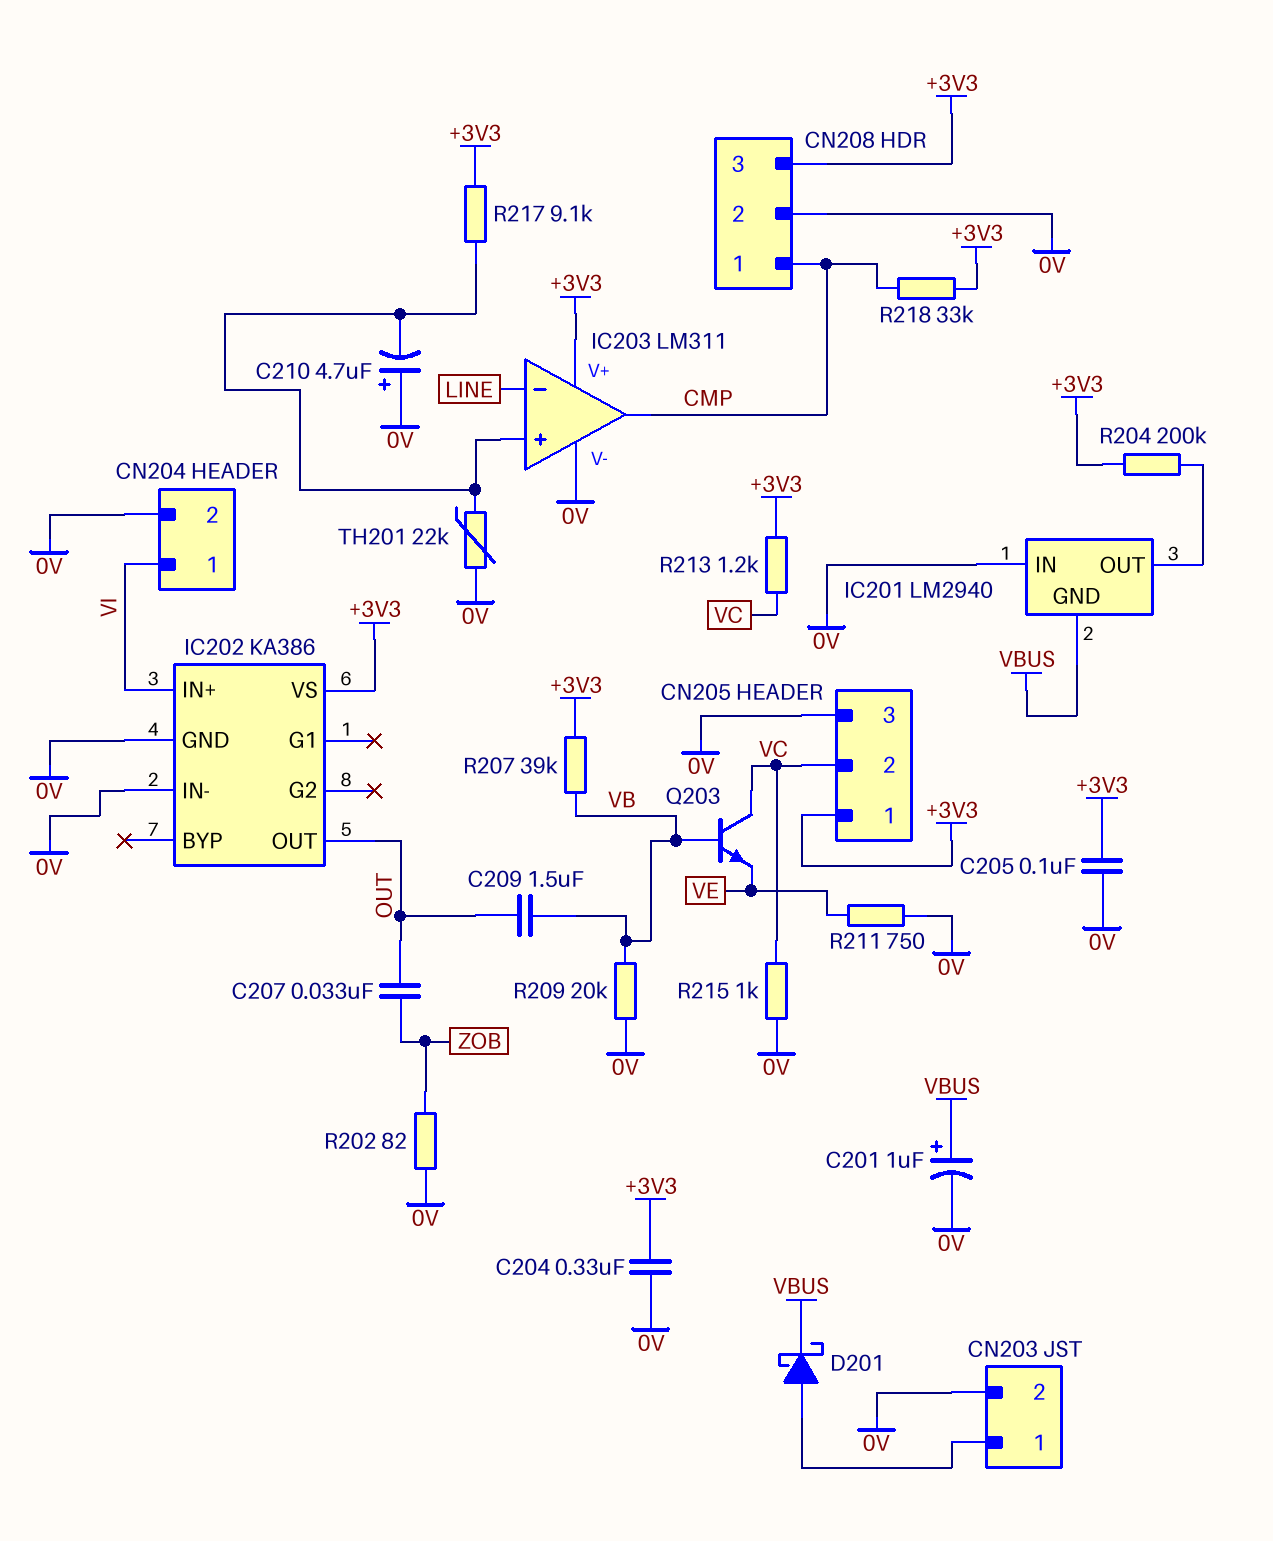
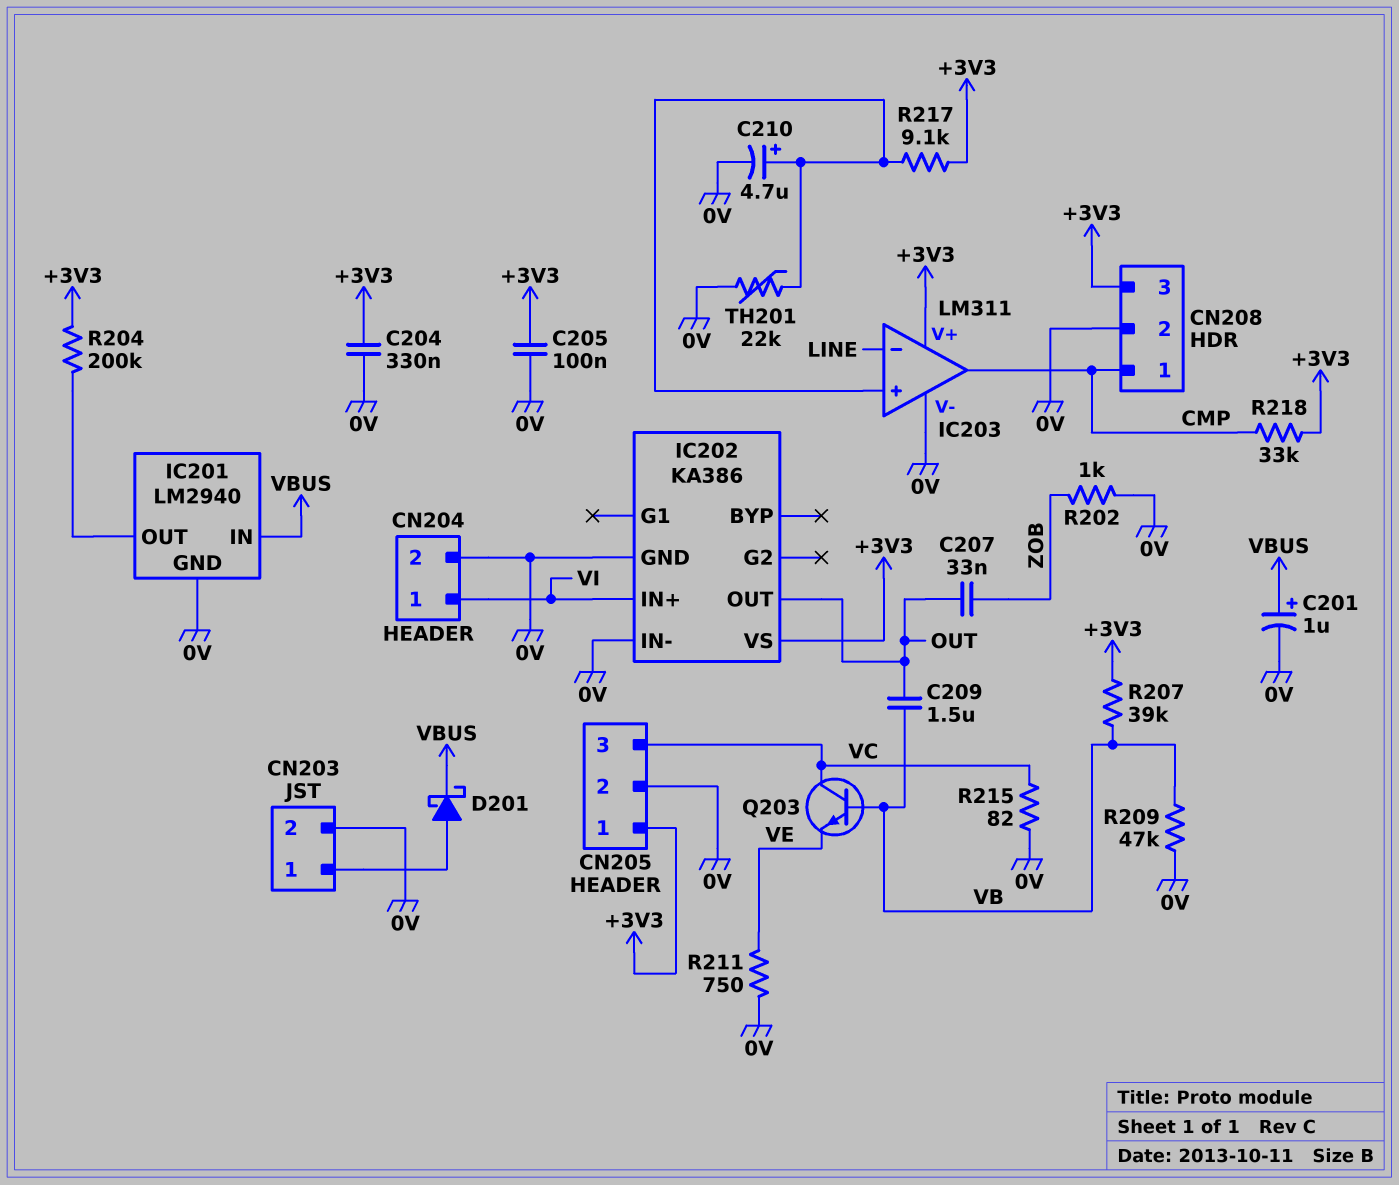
C210: 4.7uF (plus 0V, minus IC203/in+) -> 4.7uF (plus IC203/in+, minus 0V)
CN205 pin 2: VC -> 0V
CN205 pin 3: 0V -> VC
IC201 pin GND: VBUS -> 0V
IC201 pin IN: 0V -> VBUS
R202: 82 (0V, ZOB) -> 1k (0V, ZOB)
R209: 20k (0V, VB) -> 47k (0V, VB)
R213: 1.2k (+3V3, VC) -> none
R215: 1k (0V, VC) -> 82 (0V, VC)

